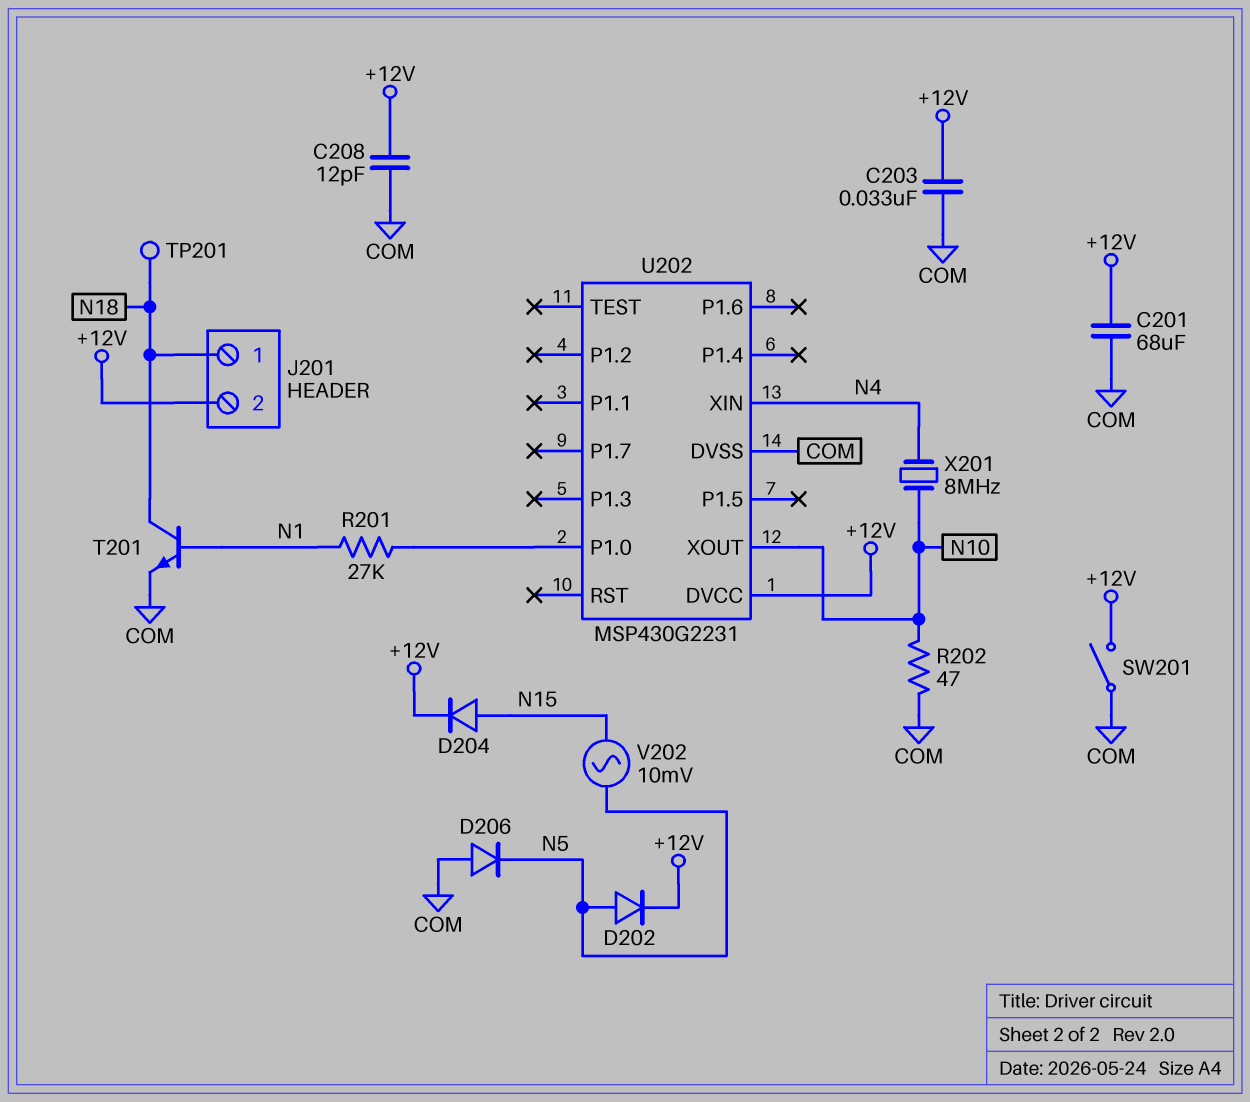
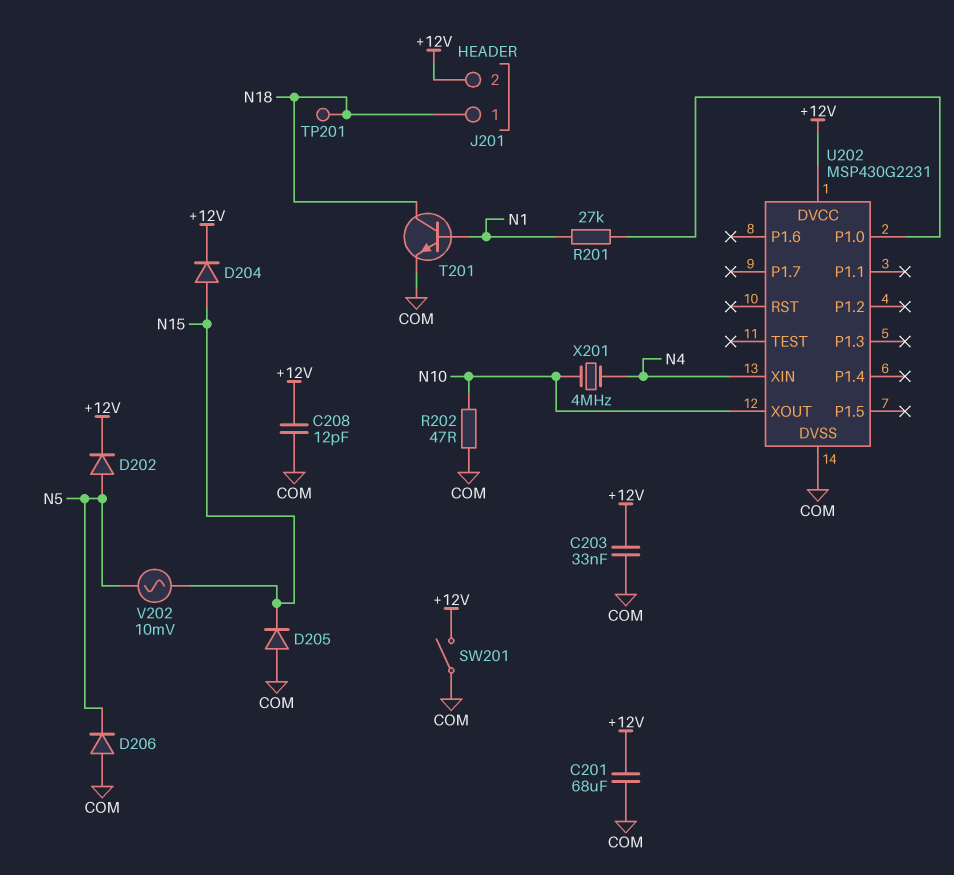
D205: none -> diode (A COM, K N15)
X201: 8MHz (N4, N10) -> 4MHz (N4, N10)

